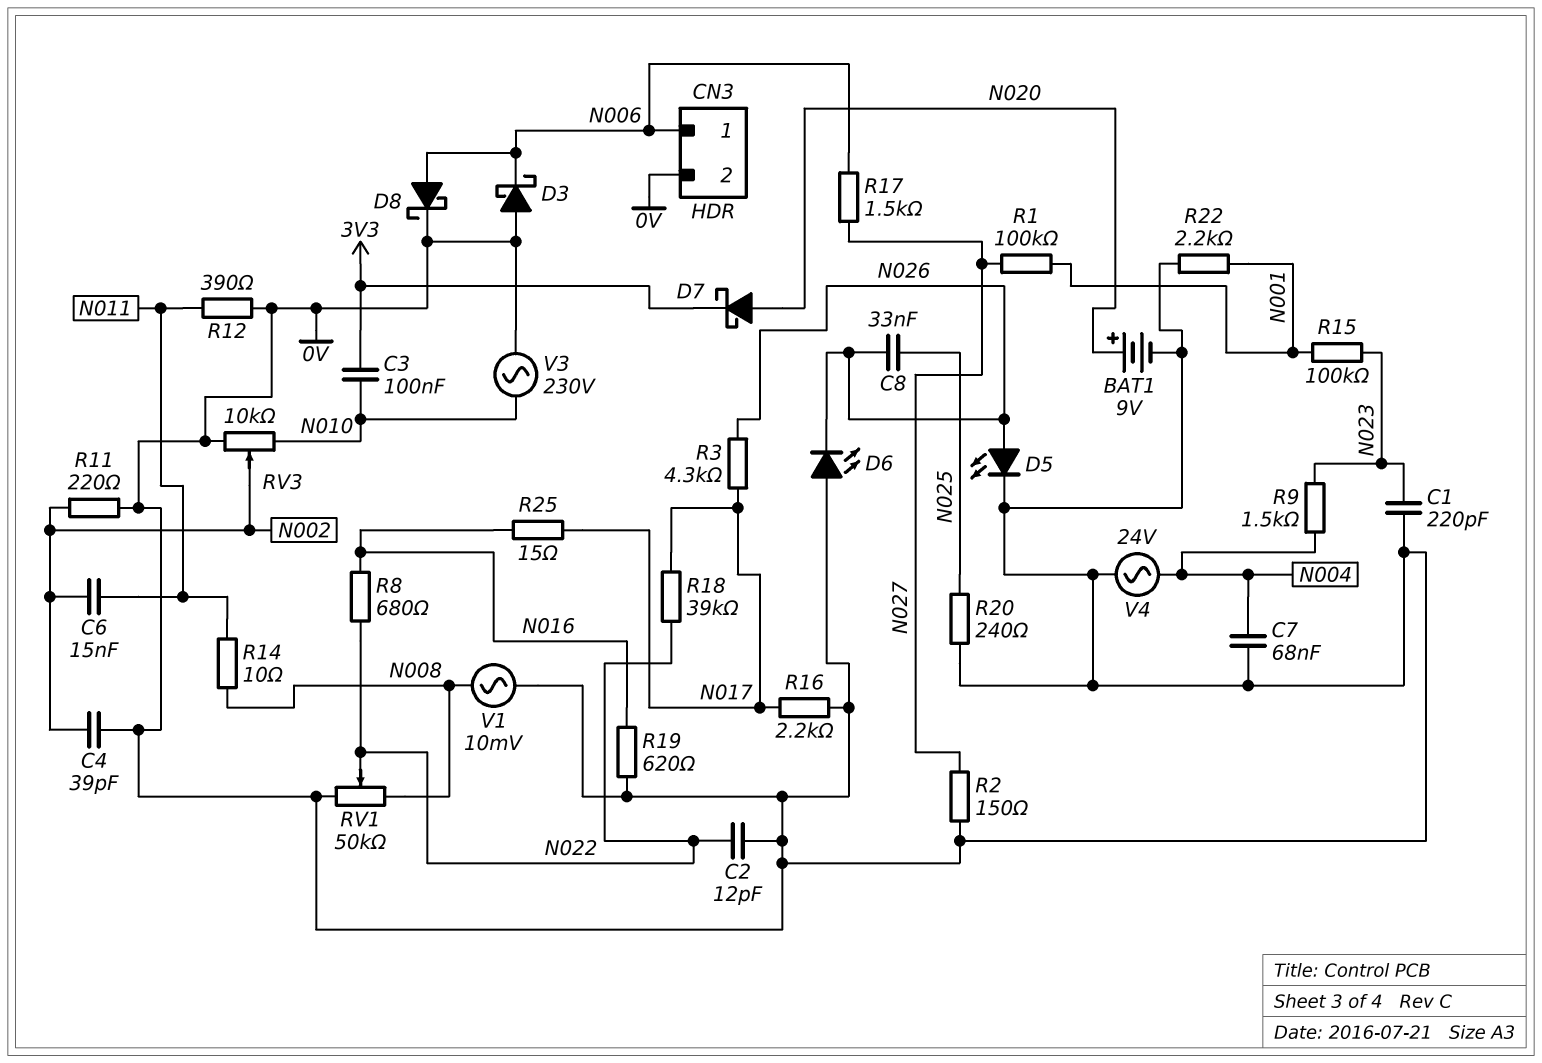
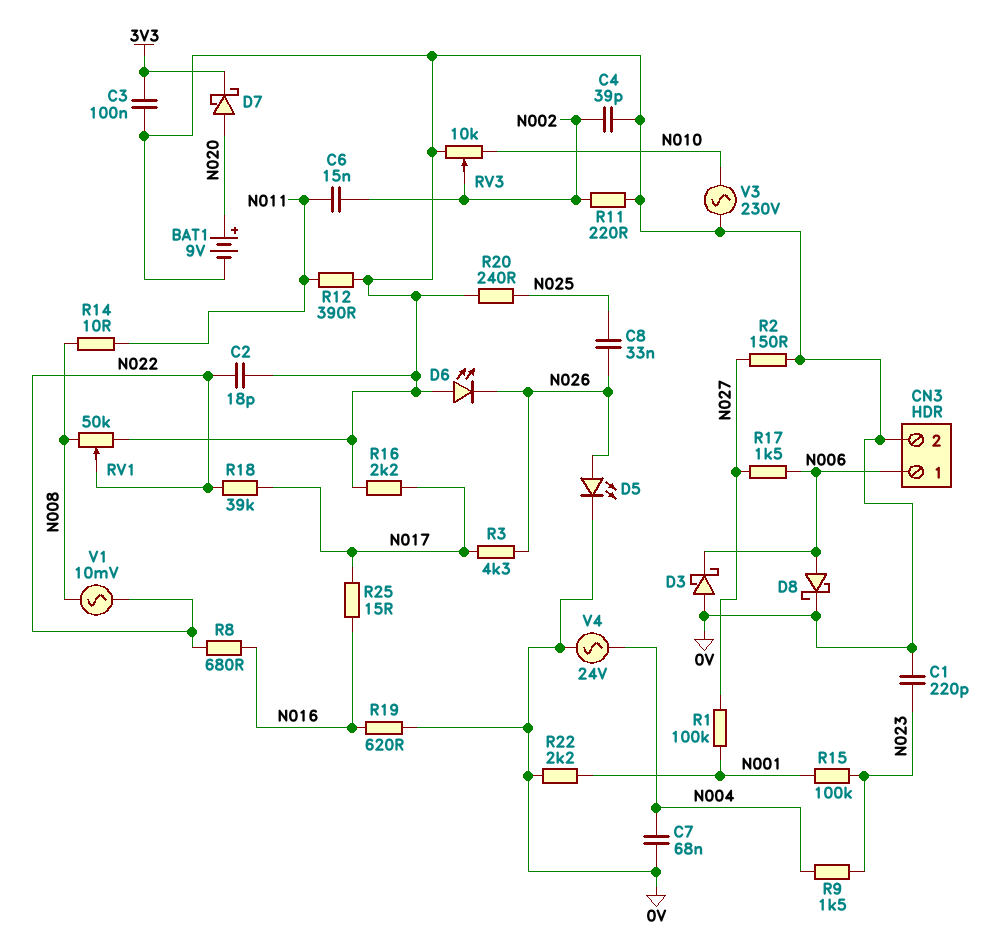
C2: 12pF (0V, N022) -> 18pF (0V, N022)
C3: 100nF (3V3, N010) -> 100nF (0V, 3V3)
V1: AC 10mV (0V, N008) -> AC 10mV (N008, N022)

